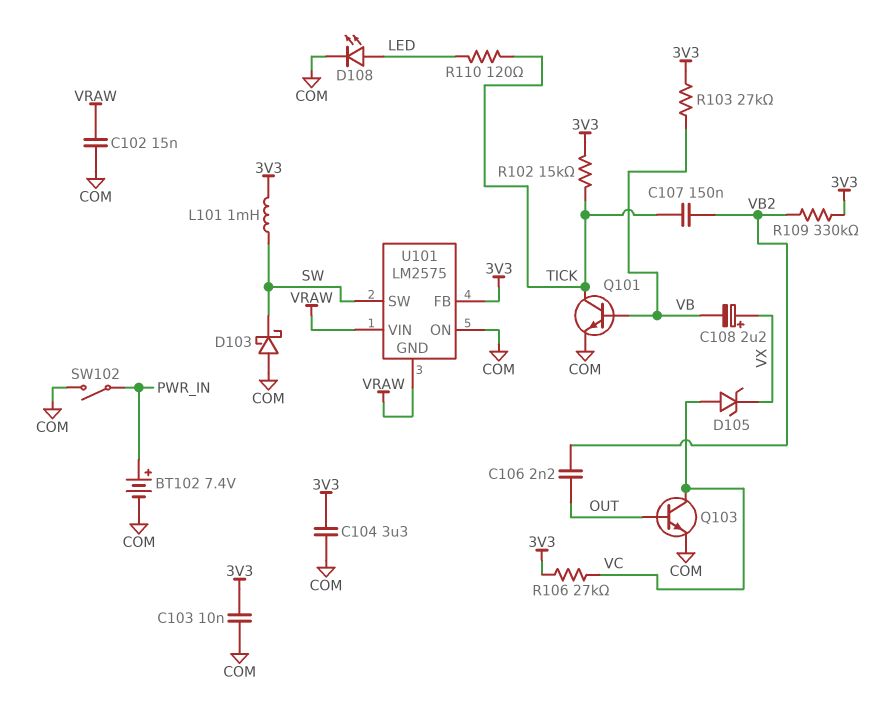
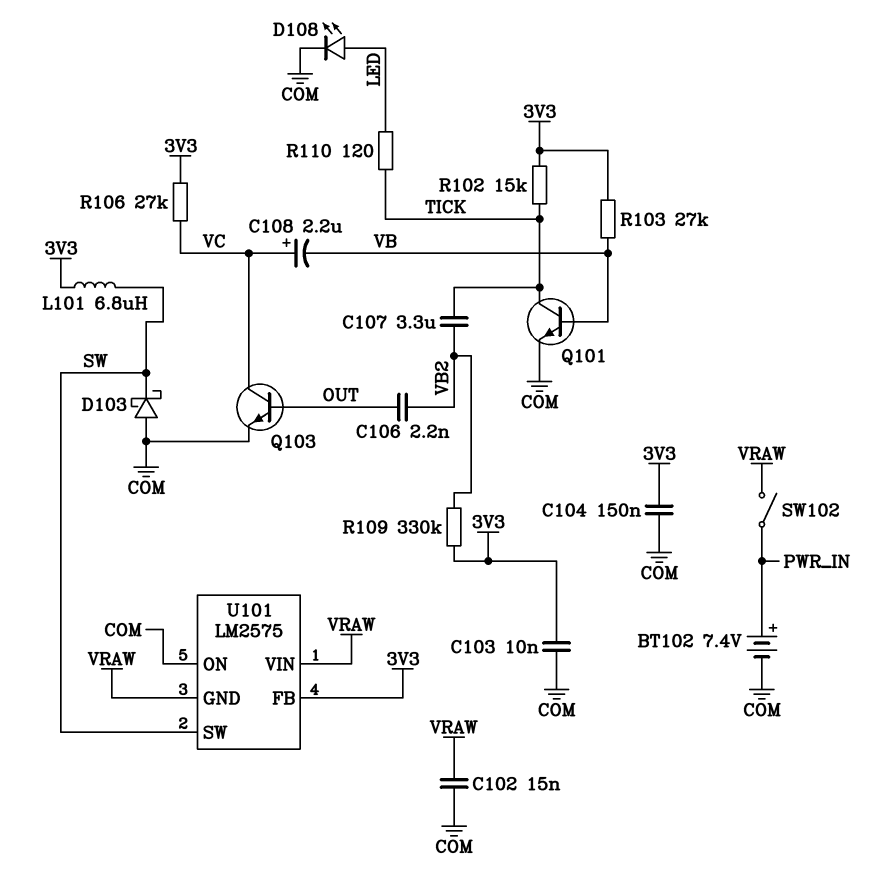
C104: 3.3uF (3V3, COM) -> 150nF (3V3, COM)
C107: 150nF (TICK, VB2) -> 3.3uF (TICK, VB2)
C108: 2.2uF (plus VX, minus VB) -> 2.2uF (plus VC, minus VB)
D105: zener (A VC, K VX) -> none
L101: 1mH (3V3, SW) -> 6.8uH (3V3, SW)
SW102: switch (COM, PWR_IN) -> switch (PWR_IN, VRAW)

